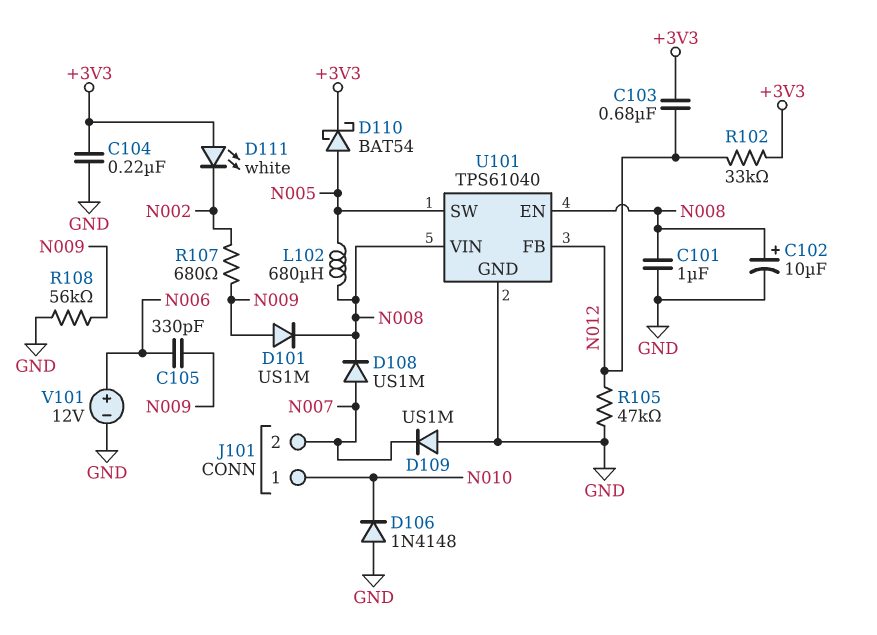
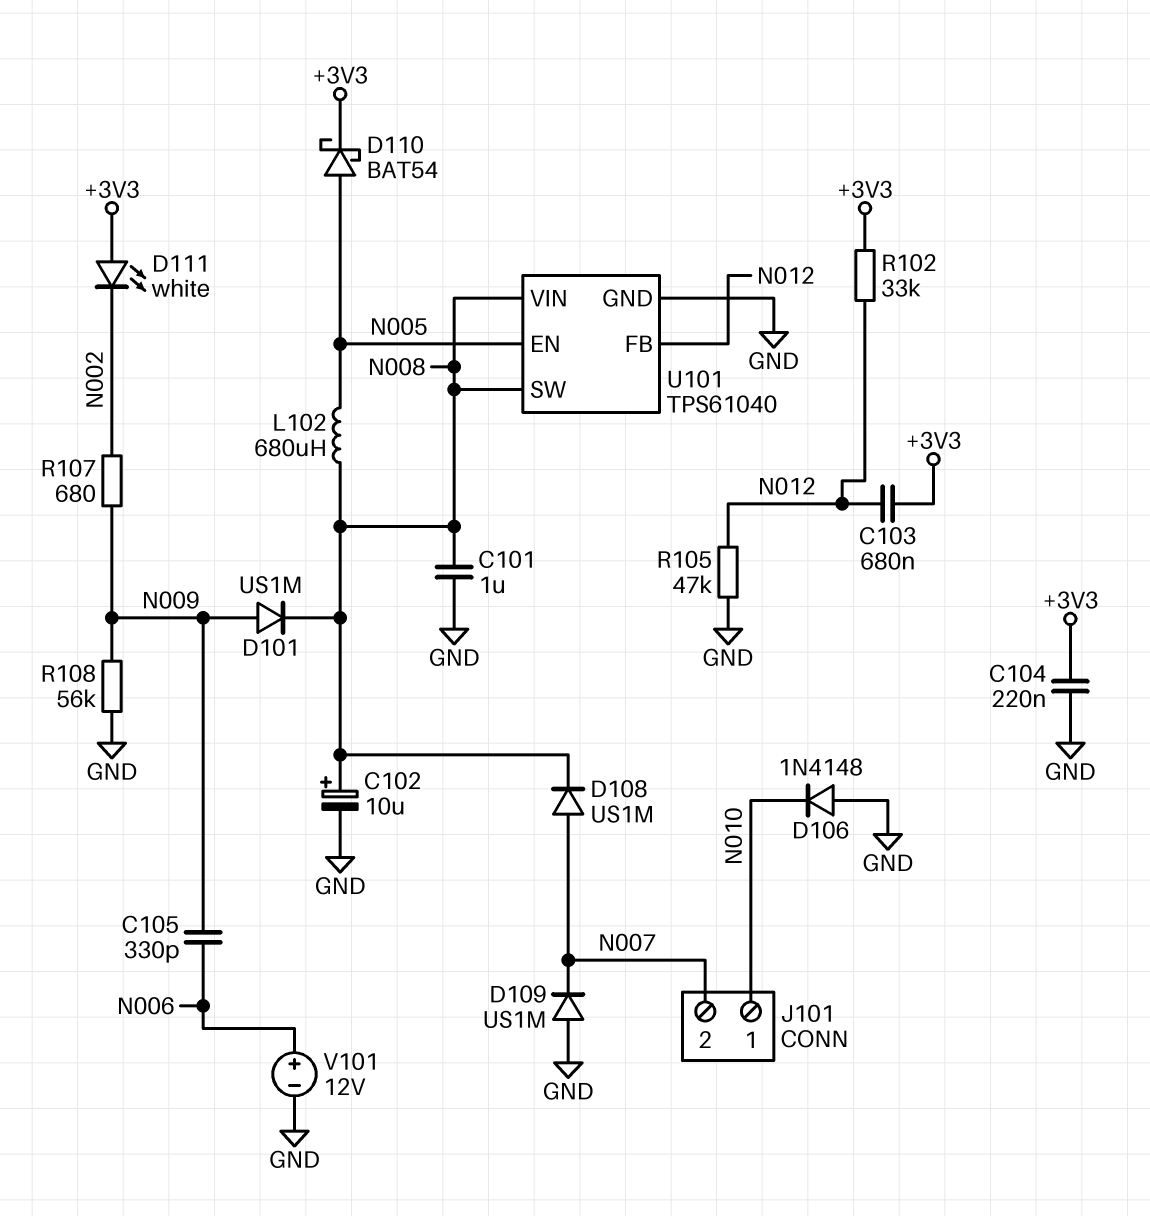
U101 pin EN: N008 -> N005
U101 pin SW: N005 -> N008

